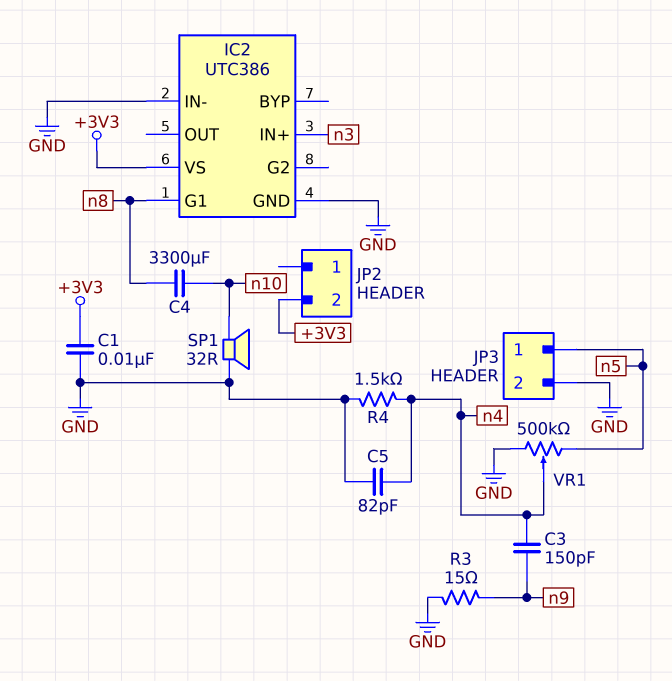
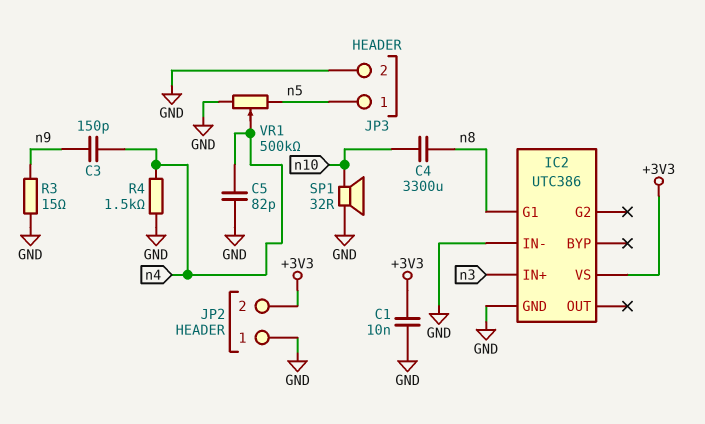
JP2 pin 1: none -> GND

